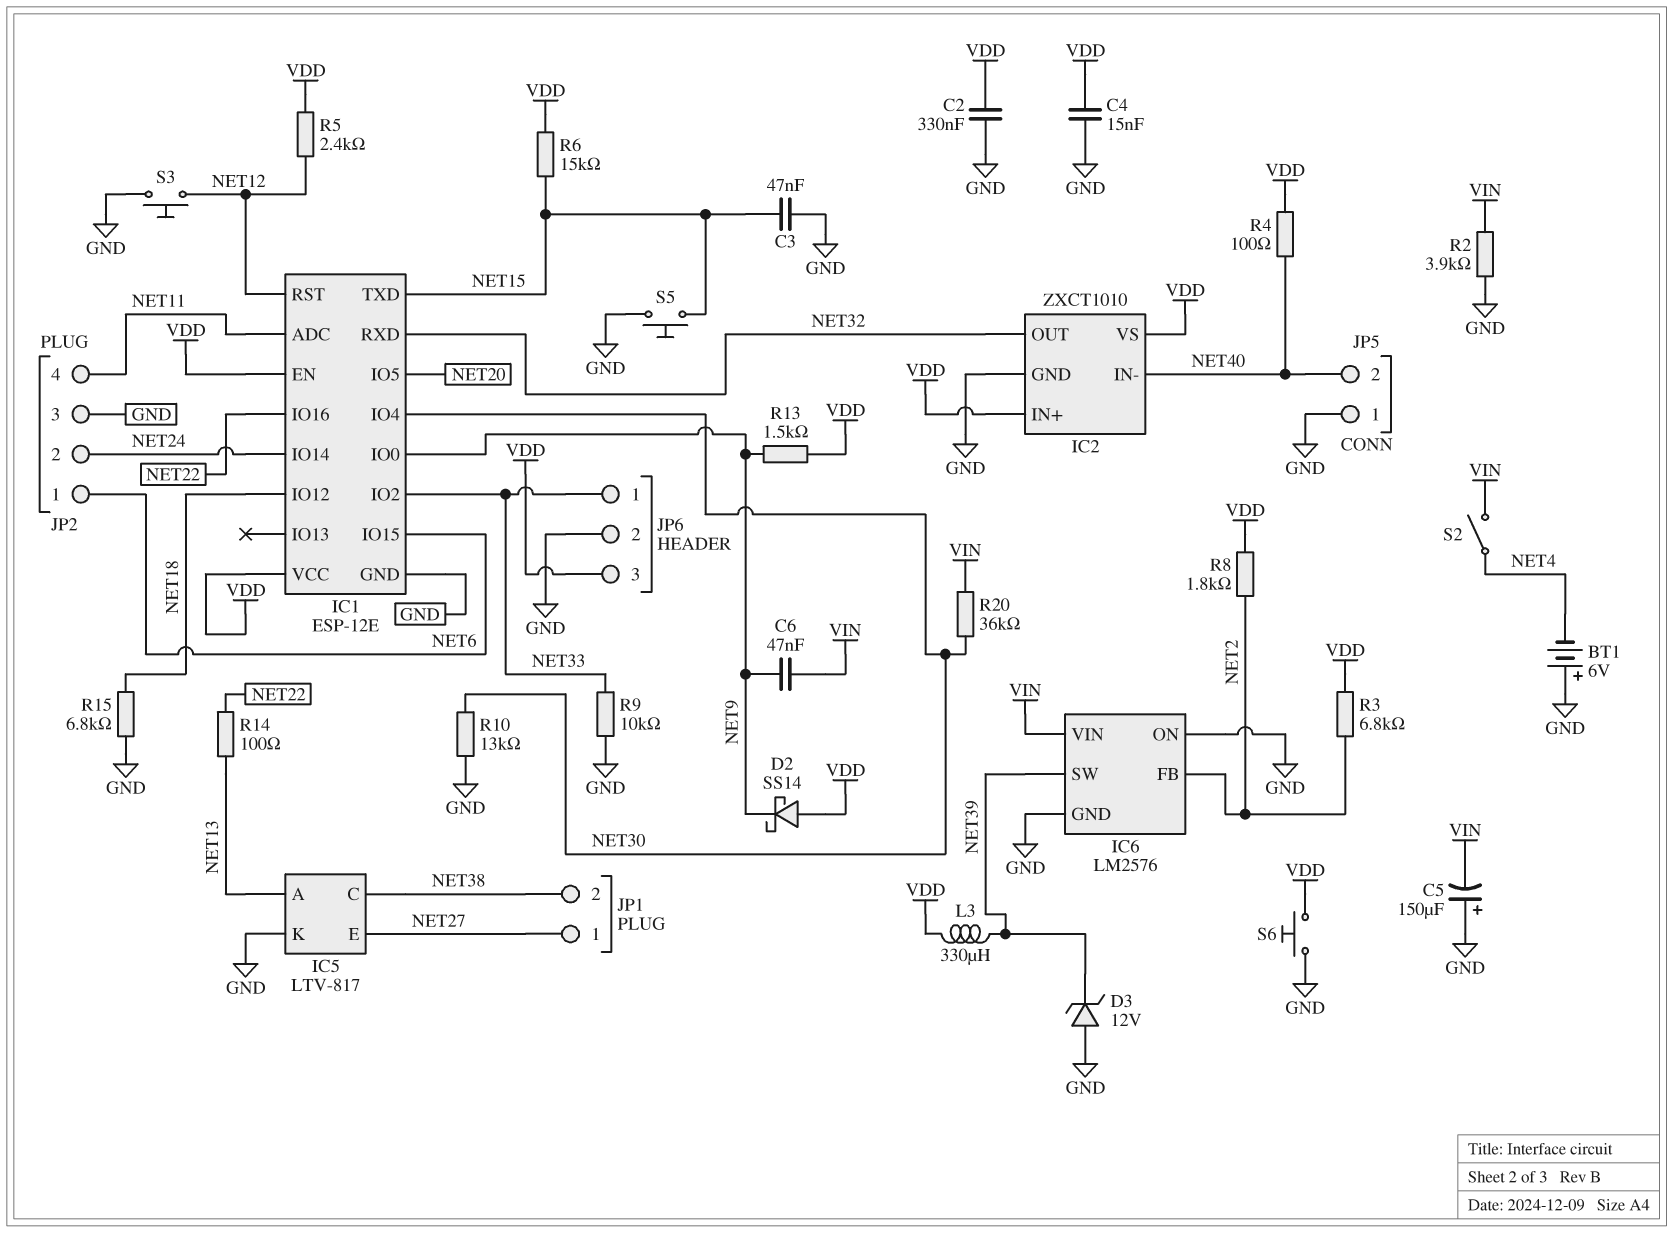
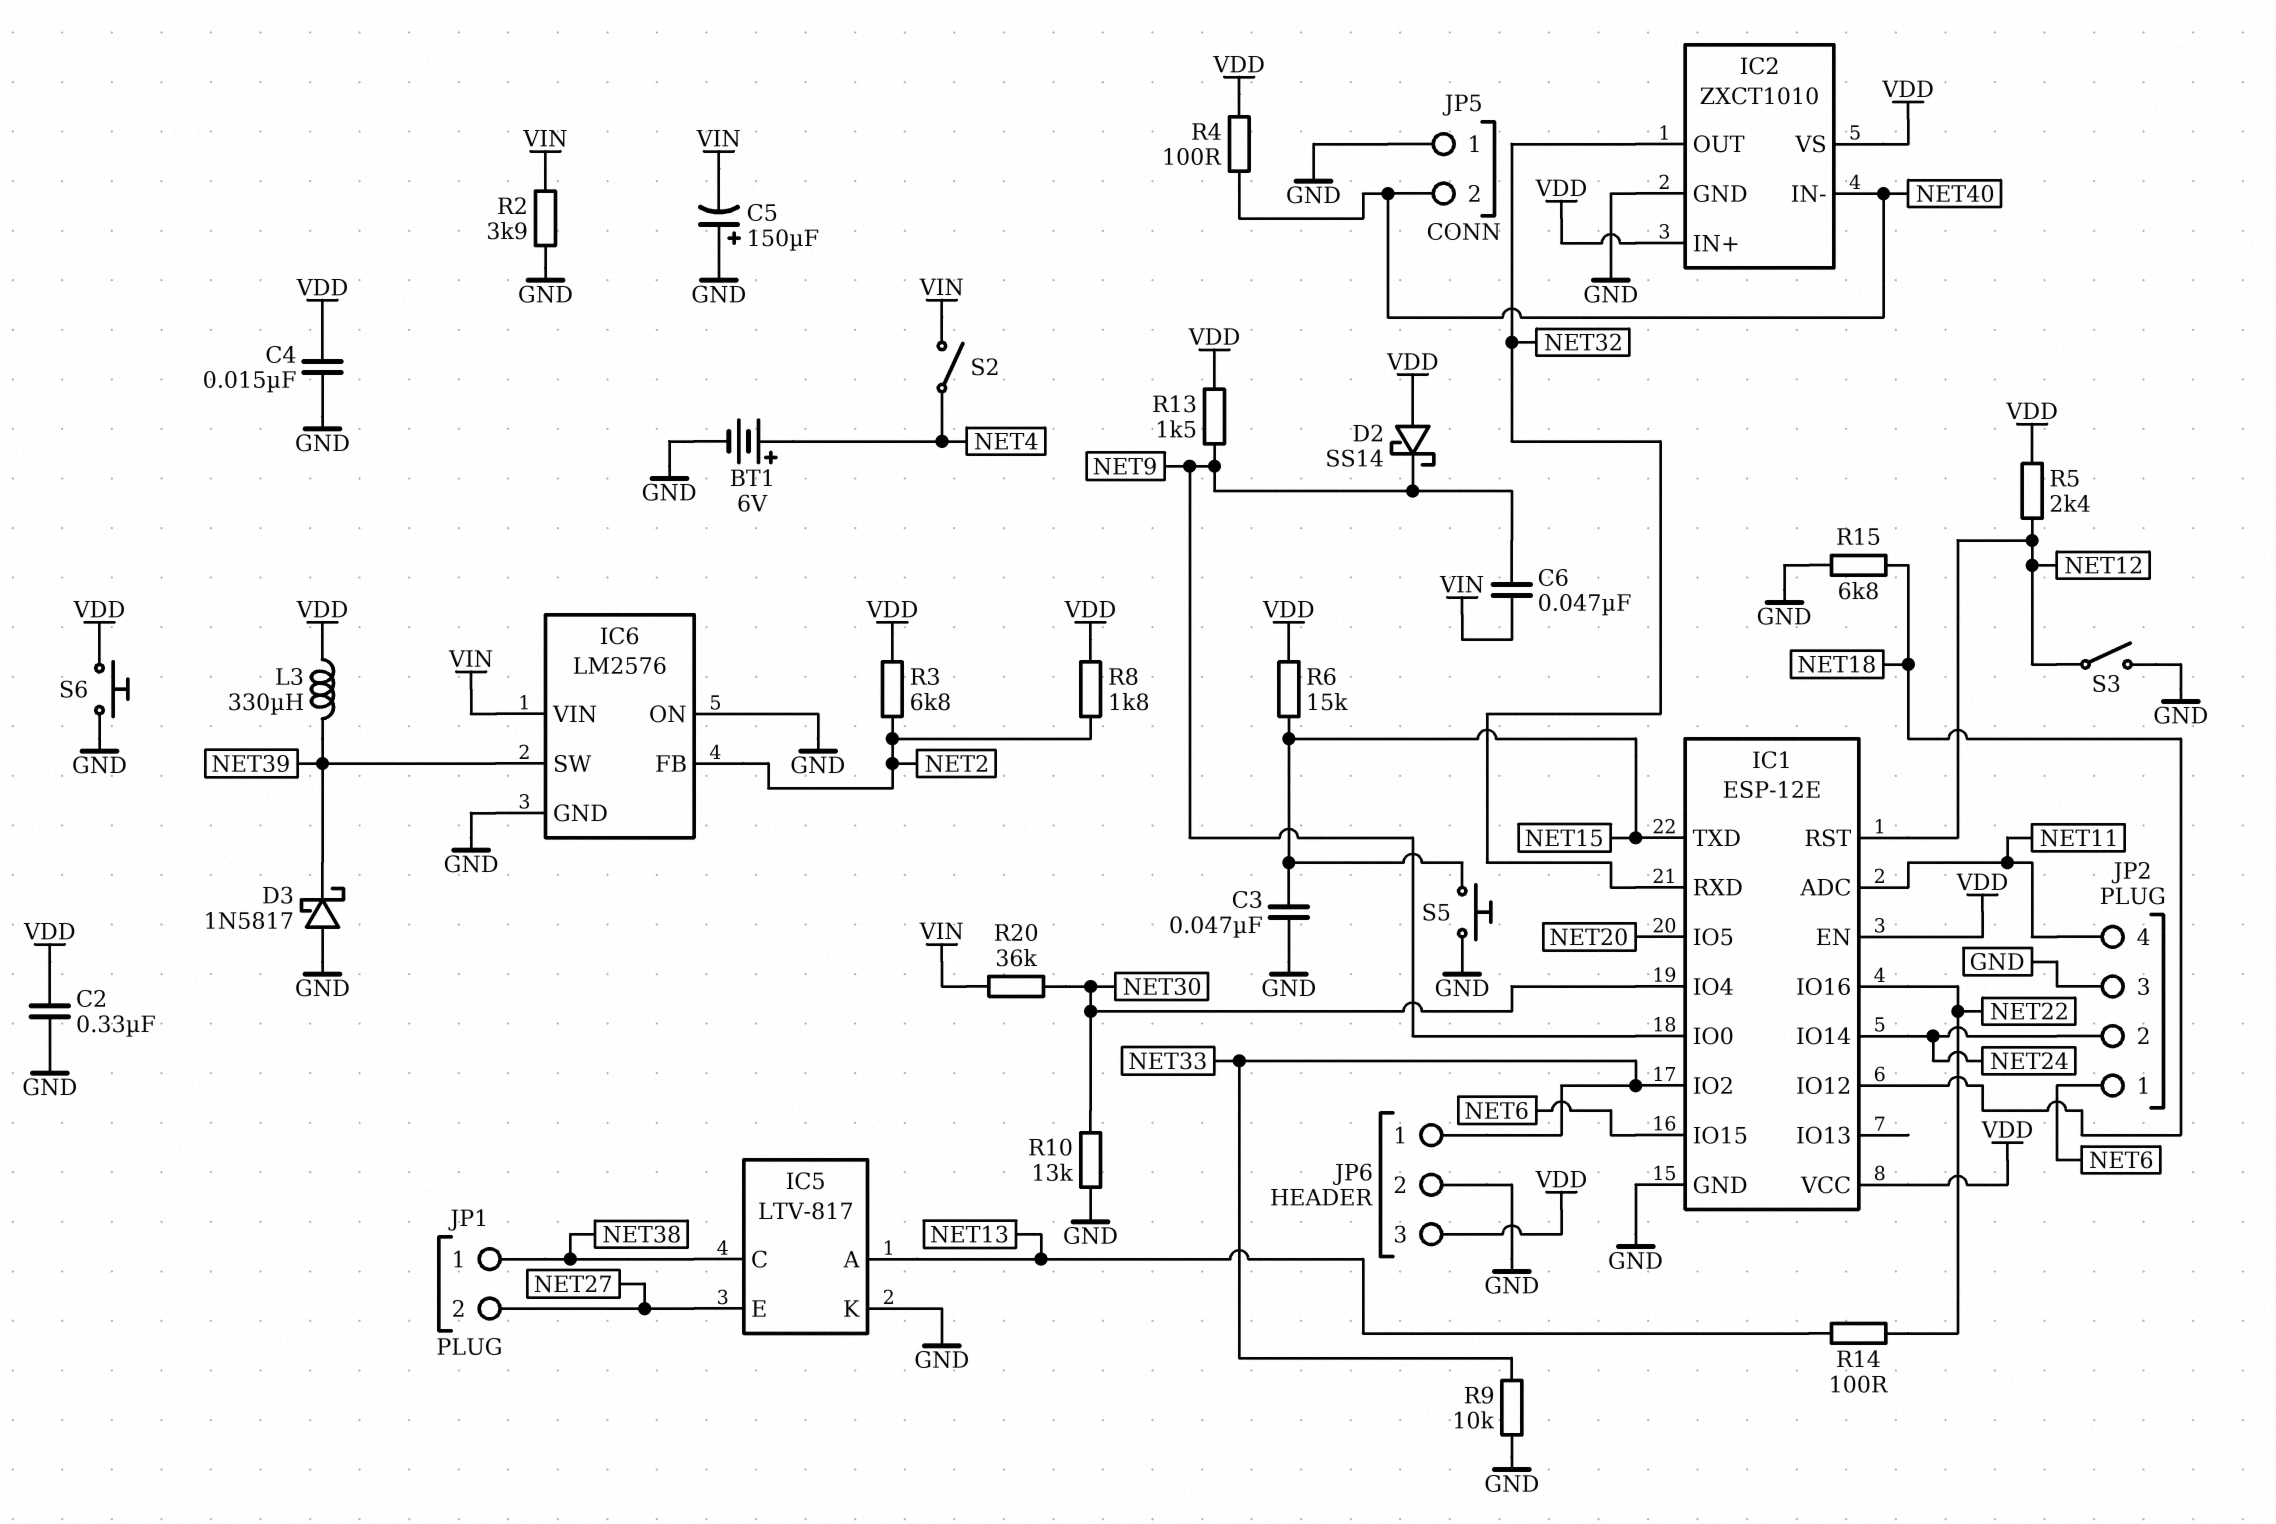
BT1: 6V (plus GND, minus NET4) -> 6V (plus NET4, minus GND)
D3: zener 12V (A GND, K NET39) -> schottky 1N5817 (A GND, K NET39)
JP1 pin 1: NET27 -> NET38
JP1 pin 2: NET38 -> NET27
S3: button (GND, NET12) -> switch (GND, NET12)

